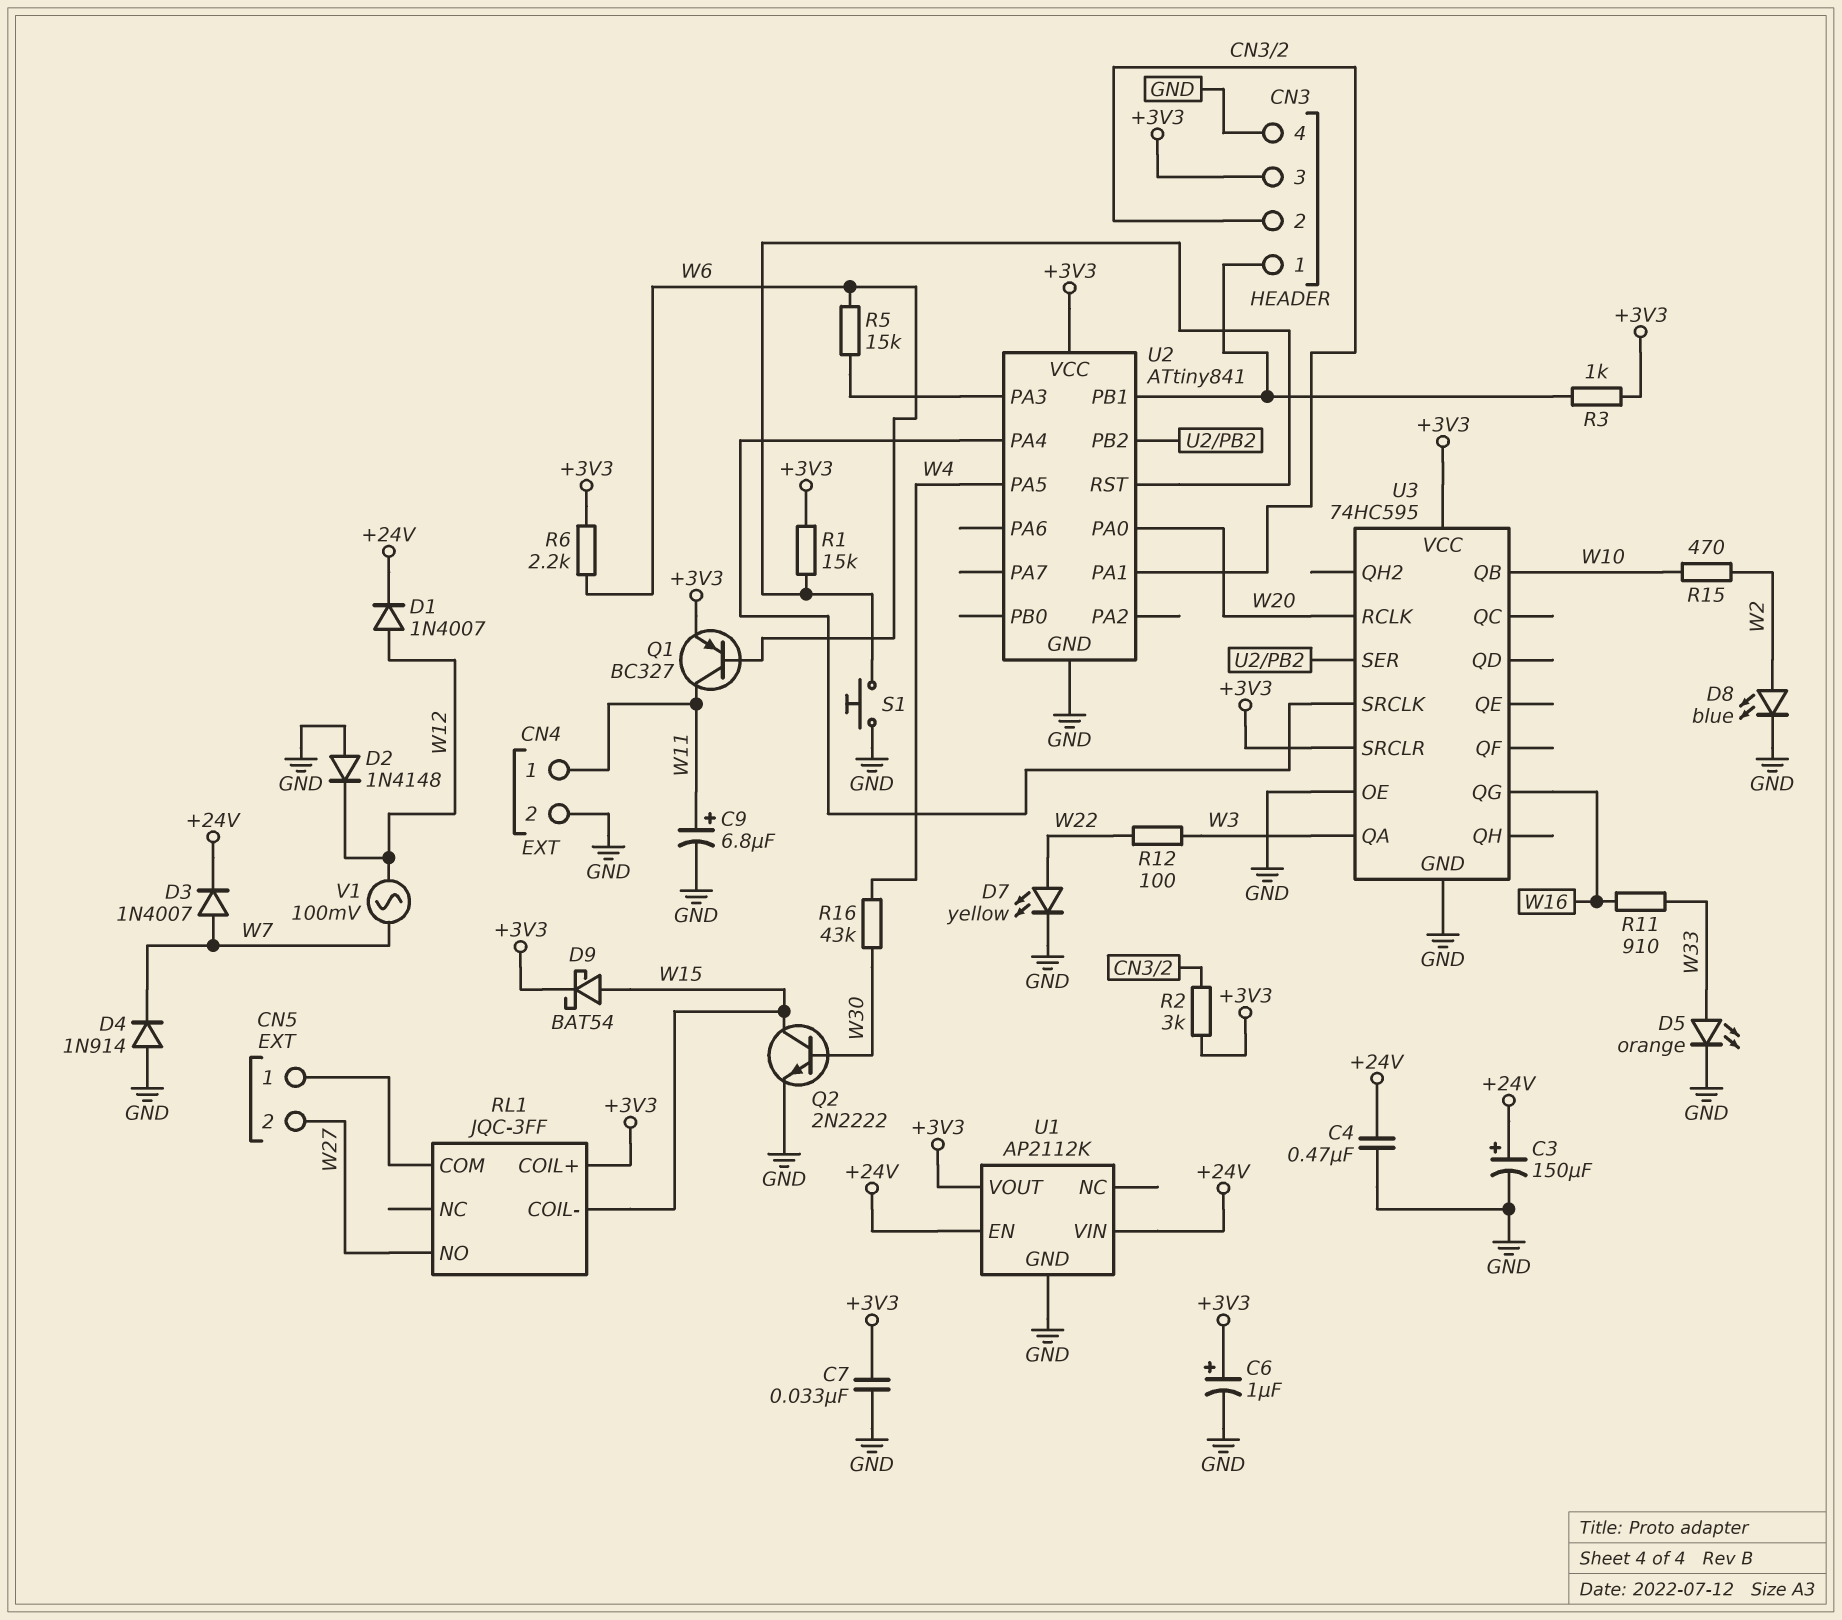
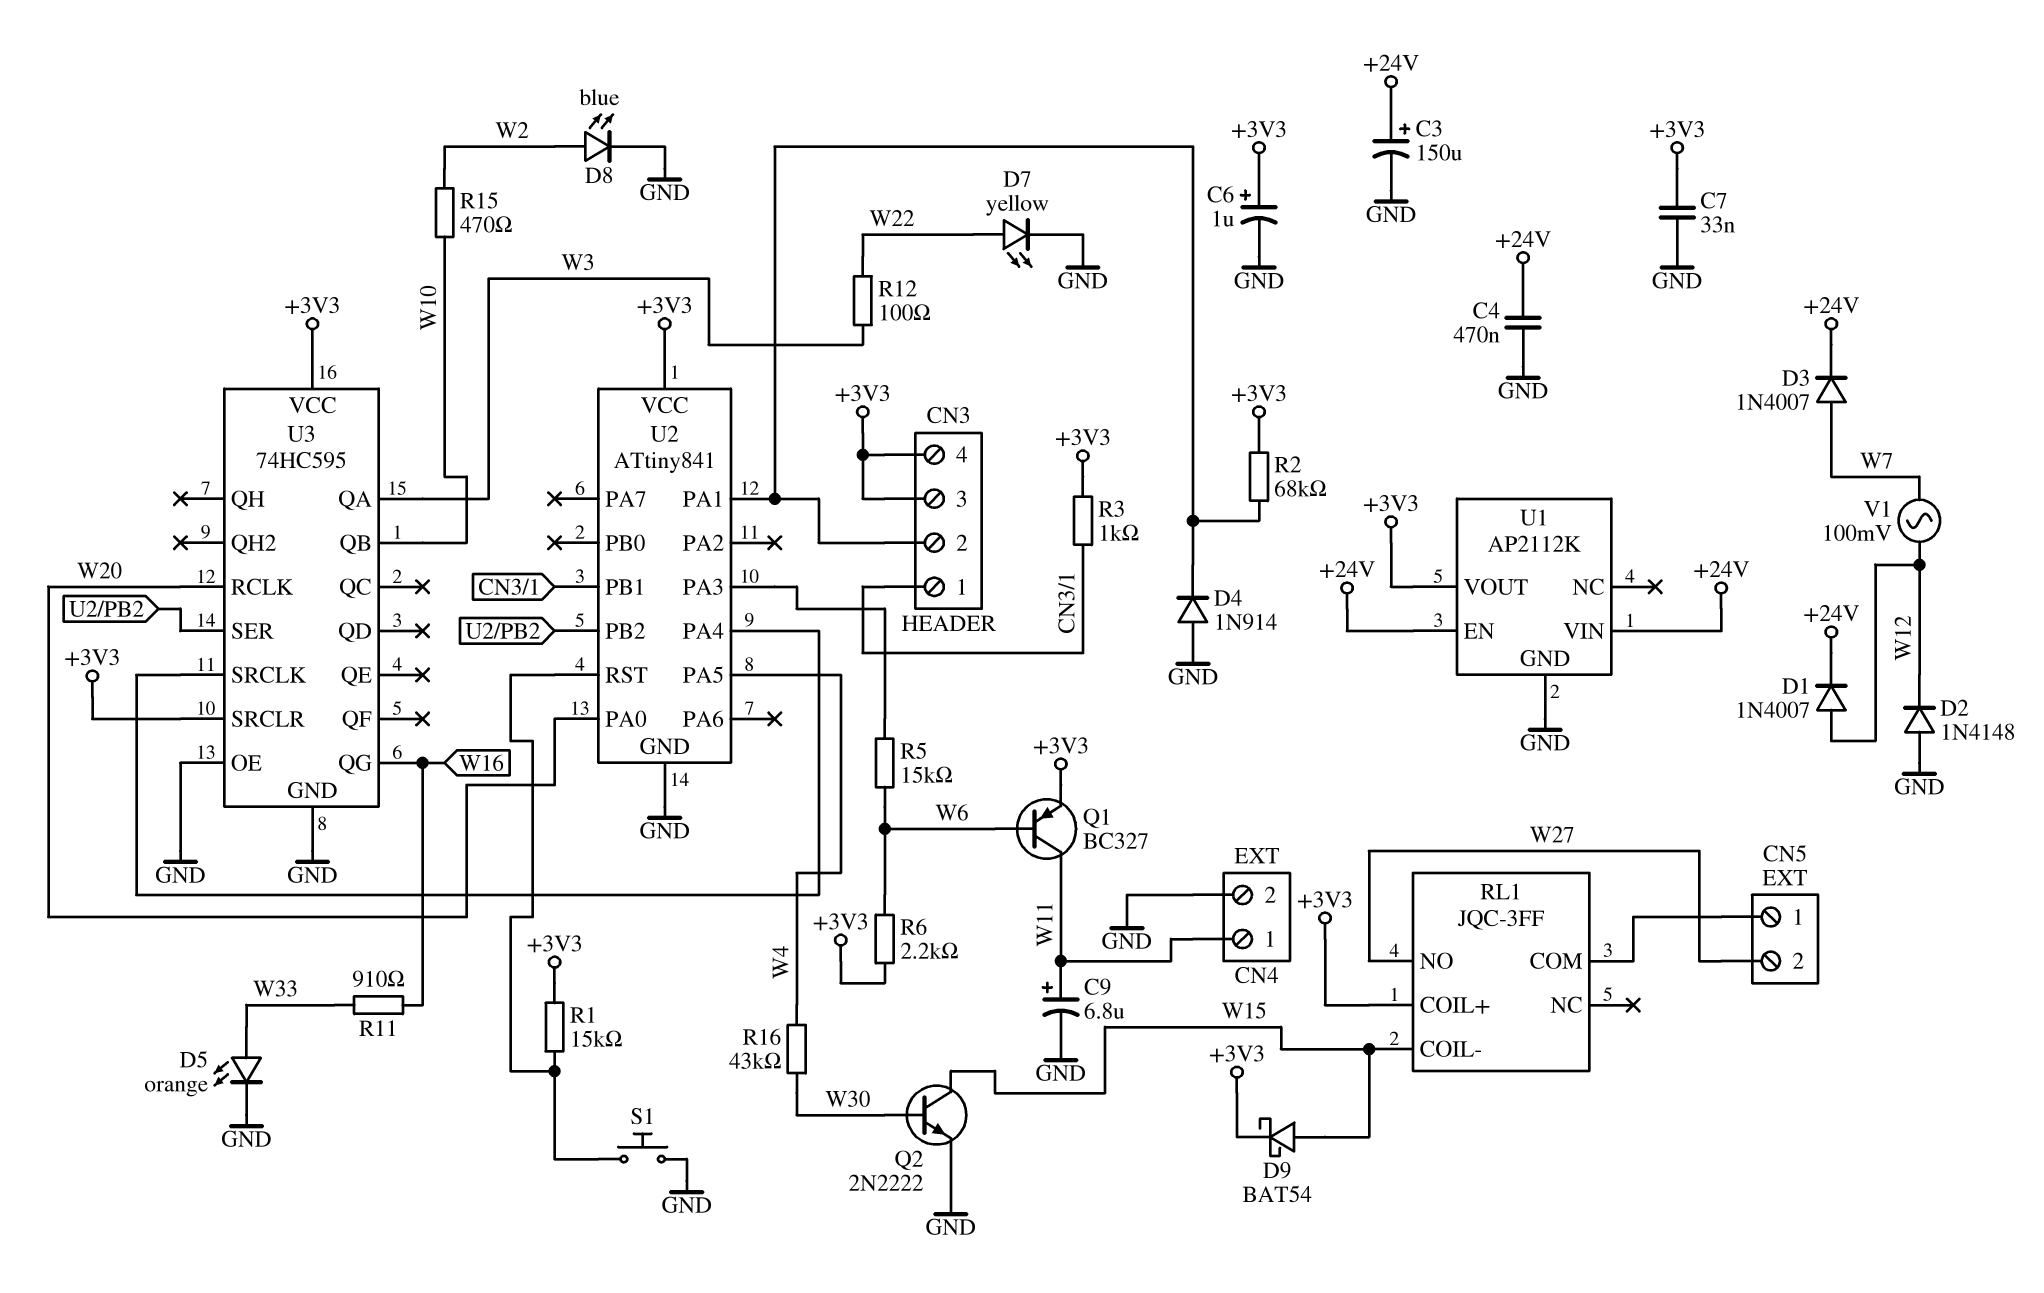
CN3 pin 4: GND -> +3V3
D4: diode 1N914 (A GND, K W7) -> diode 1N914 (A GND, K CN3/2)
R2: 3k (+3V3, CN3/2) -> 68k (+3V3, CN3/2)

